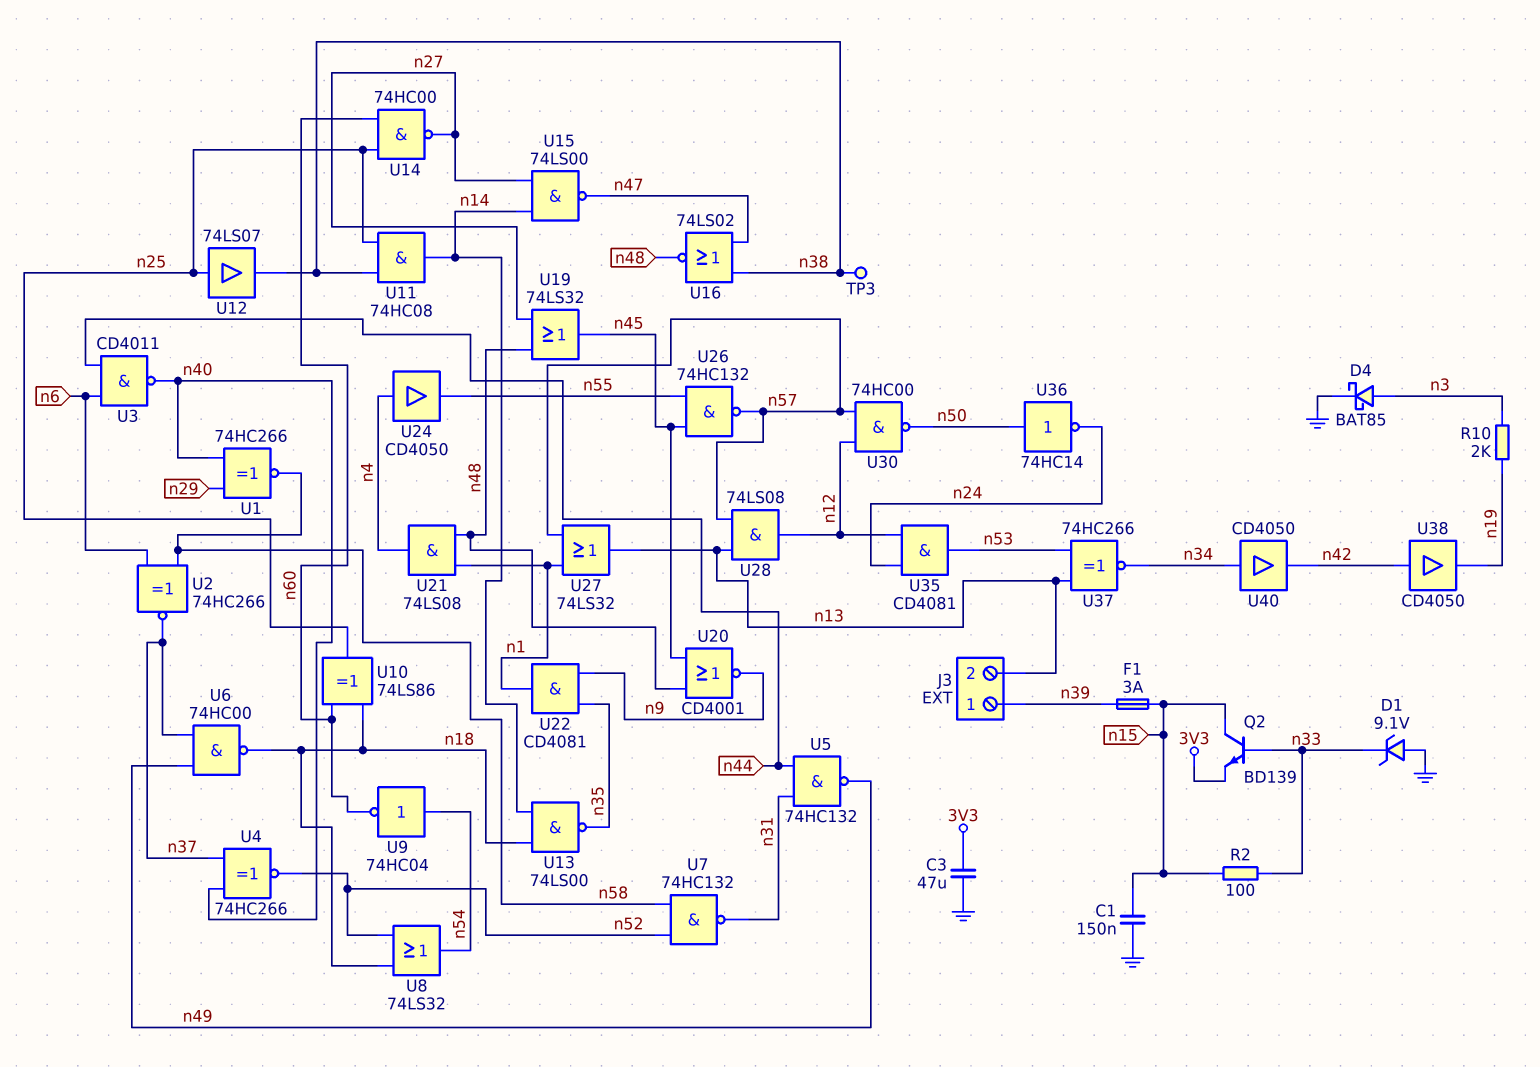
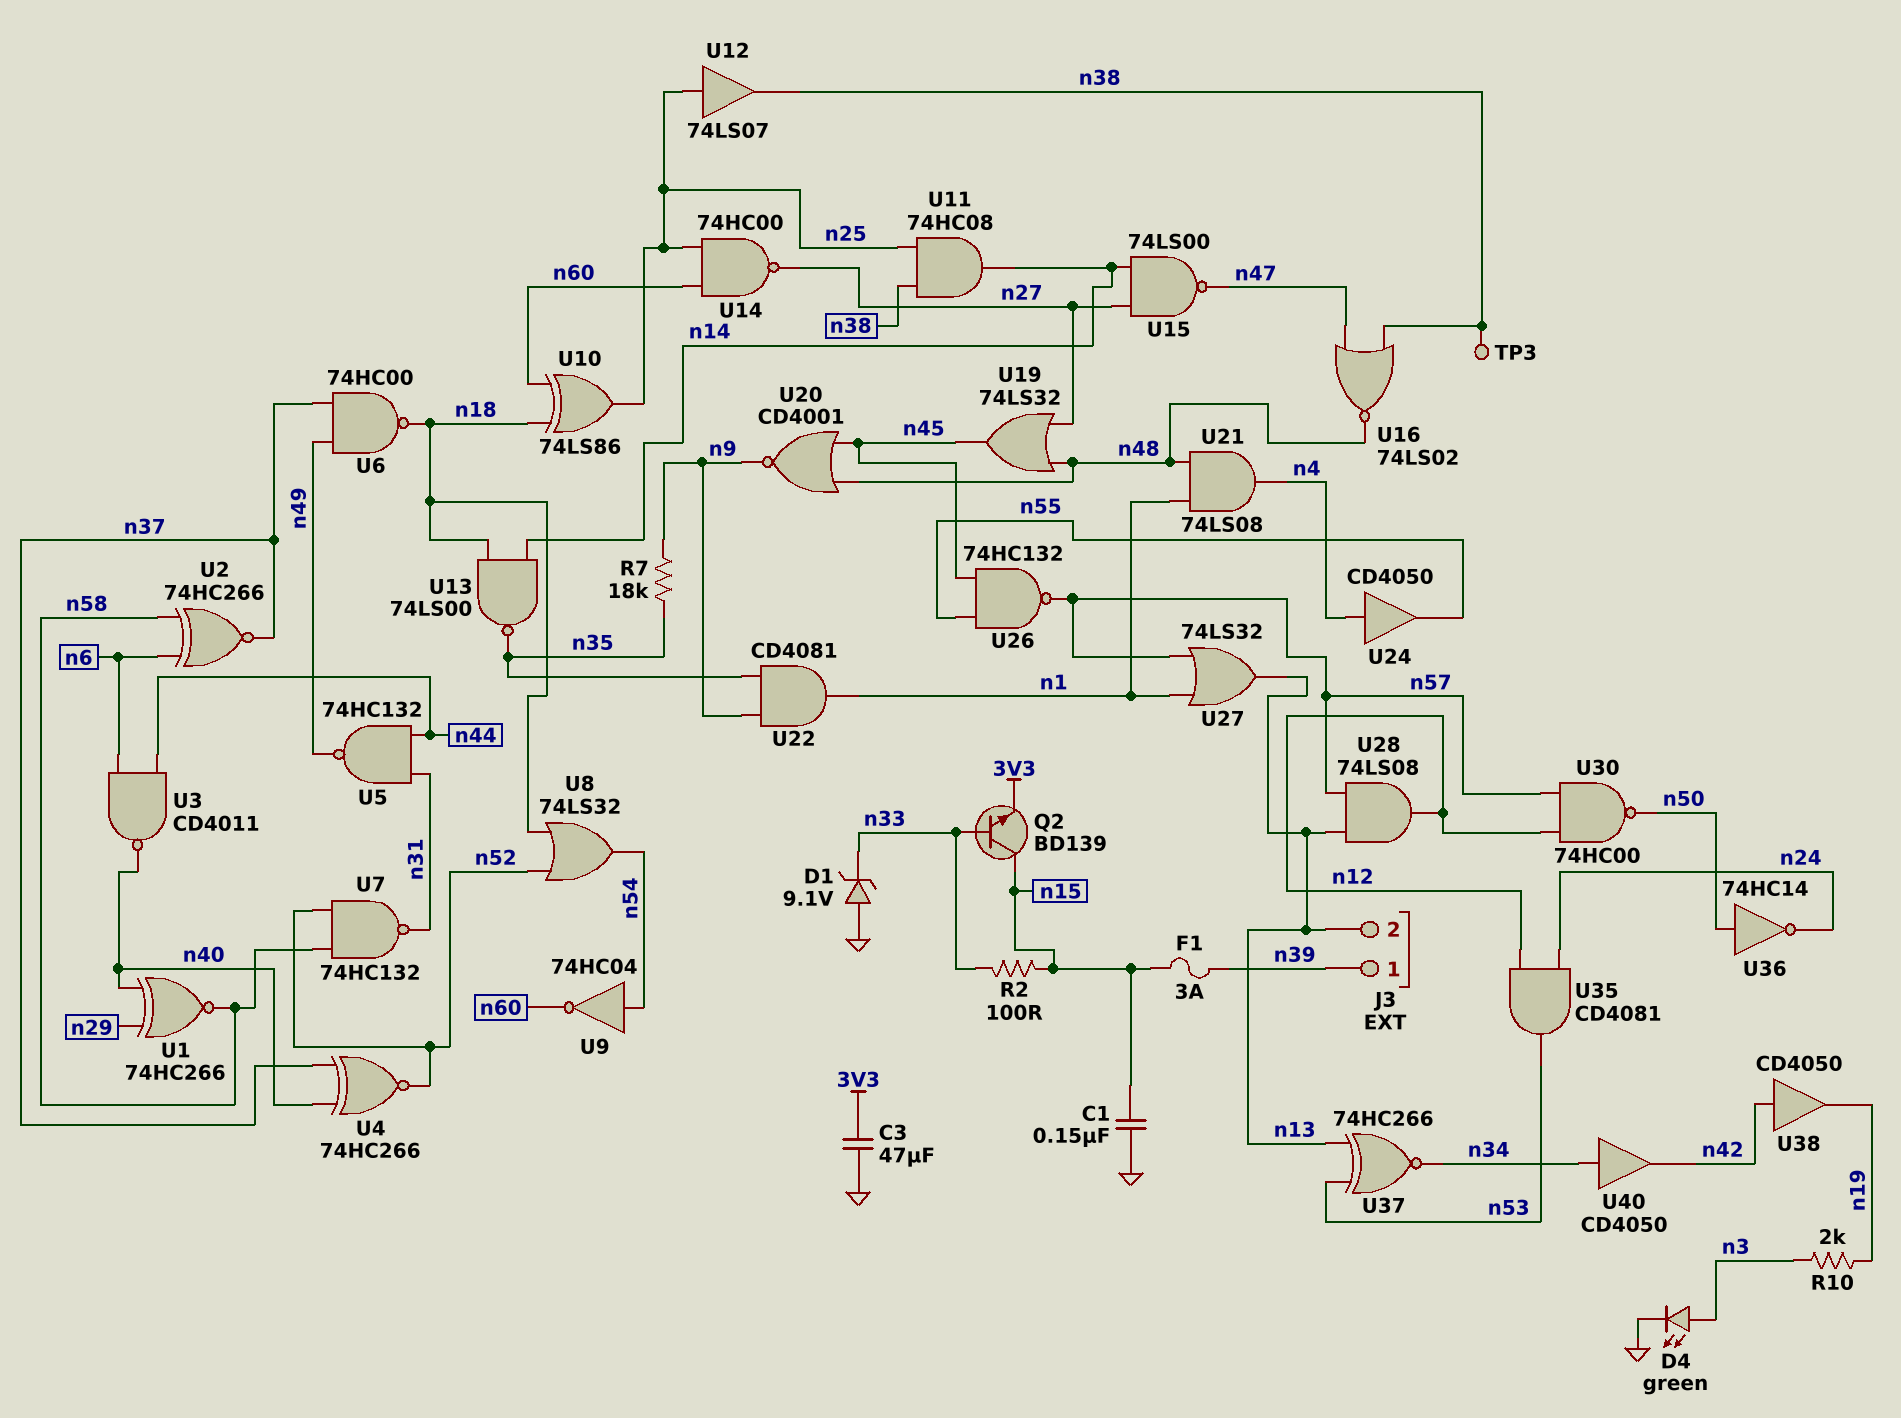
D4: schottky BAT85 (A n3, K GND) -> LED green (A n3, K GND)
R7: none -> 18k (n9, n35)

